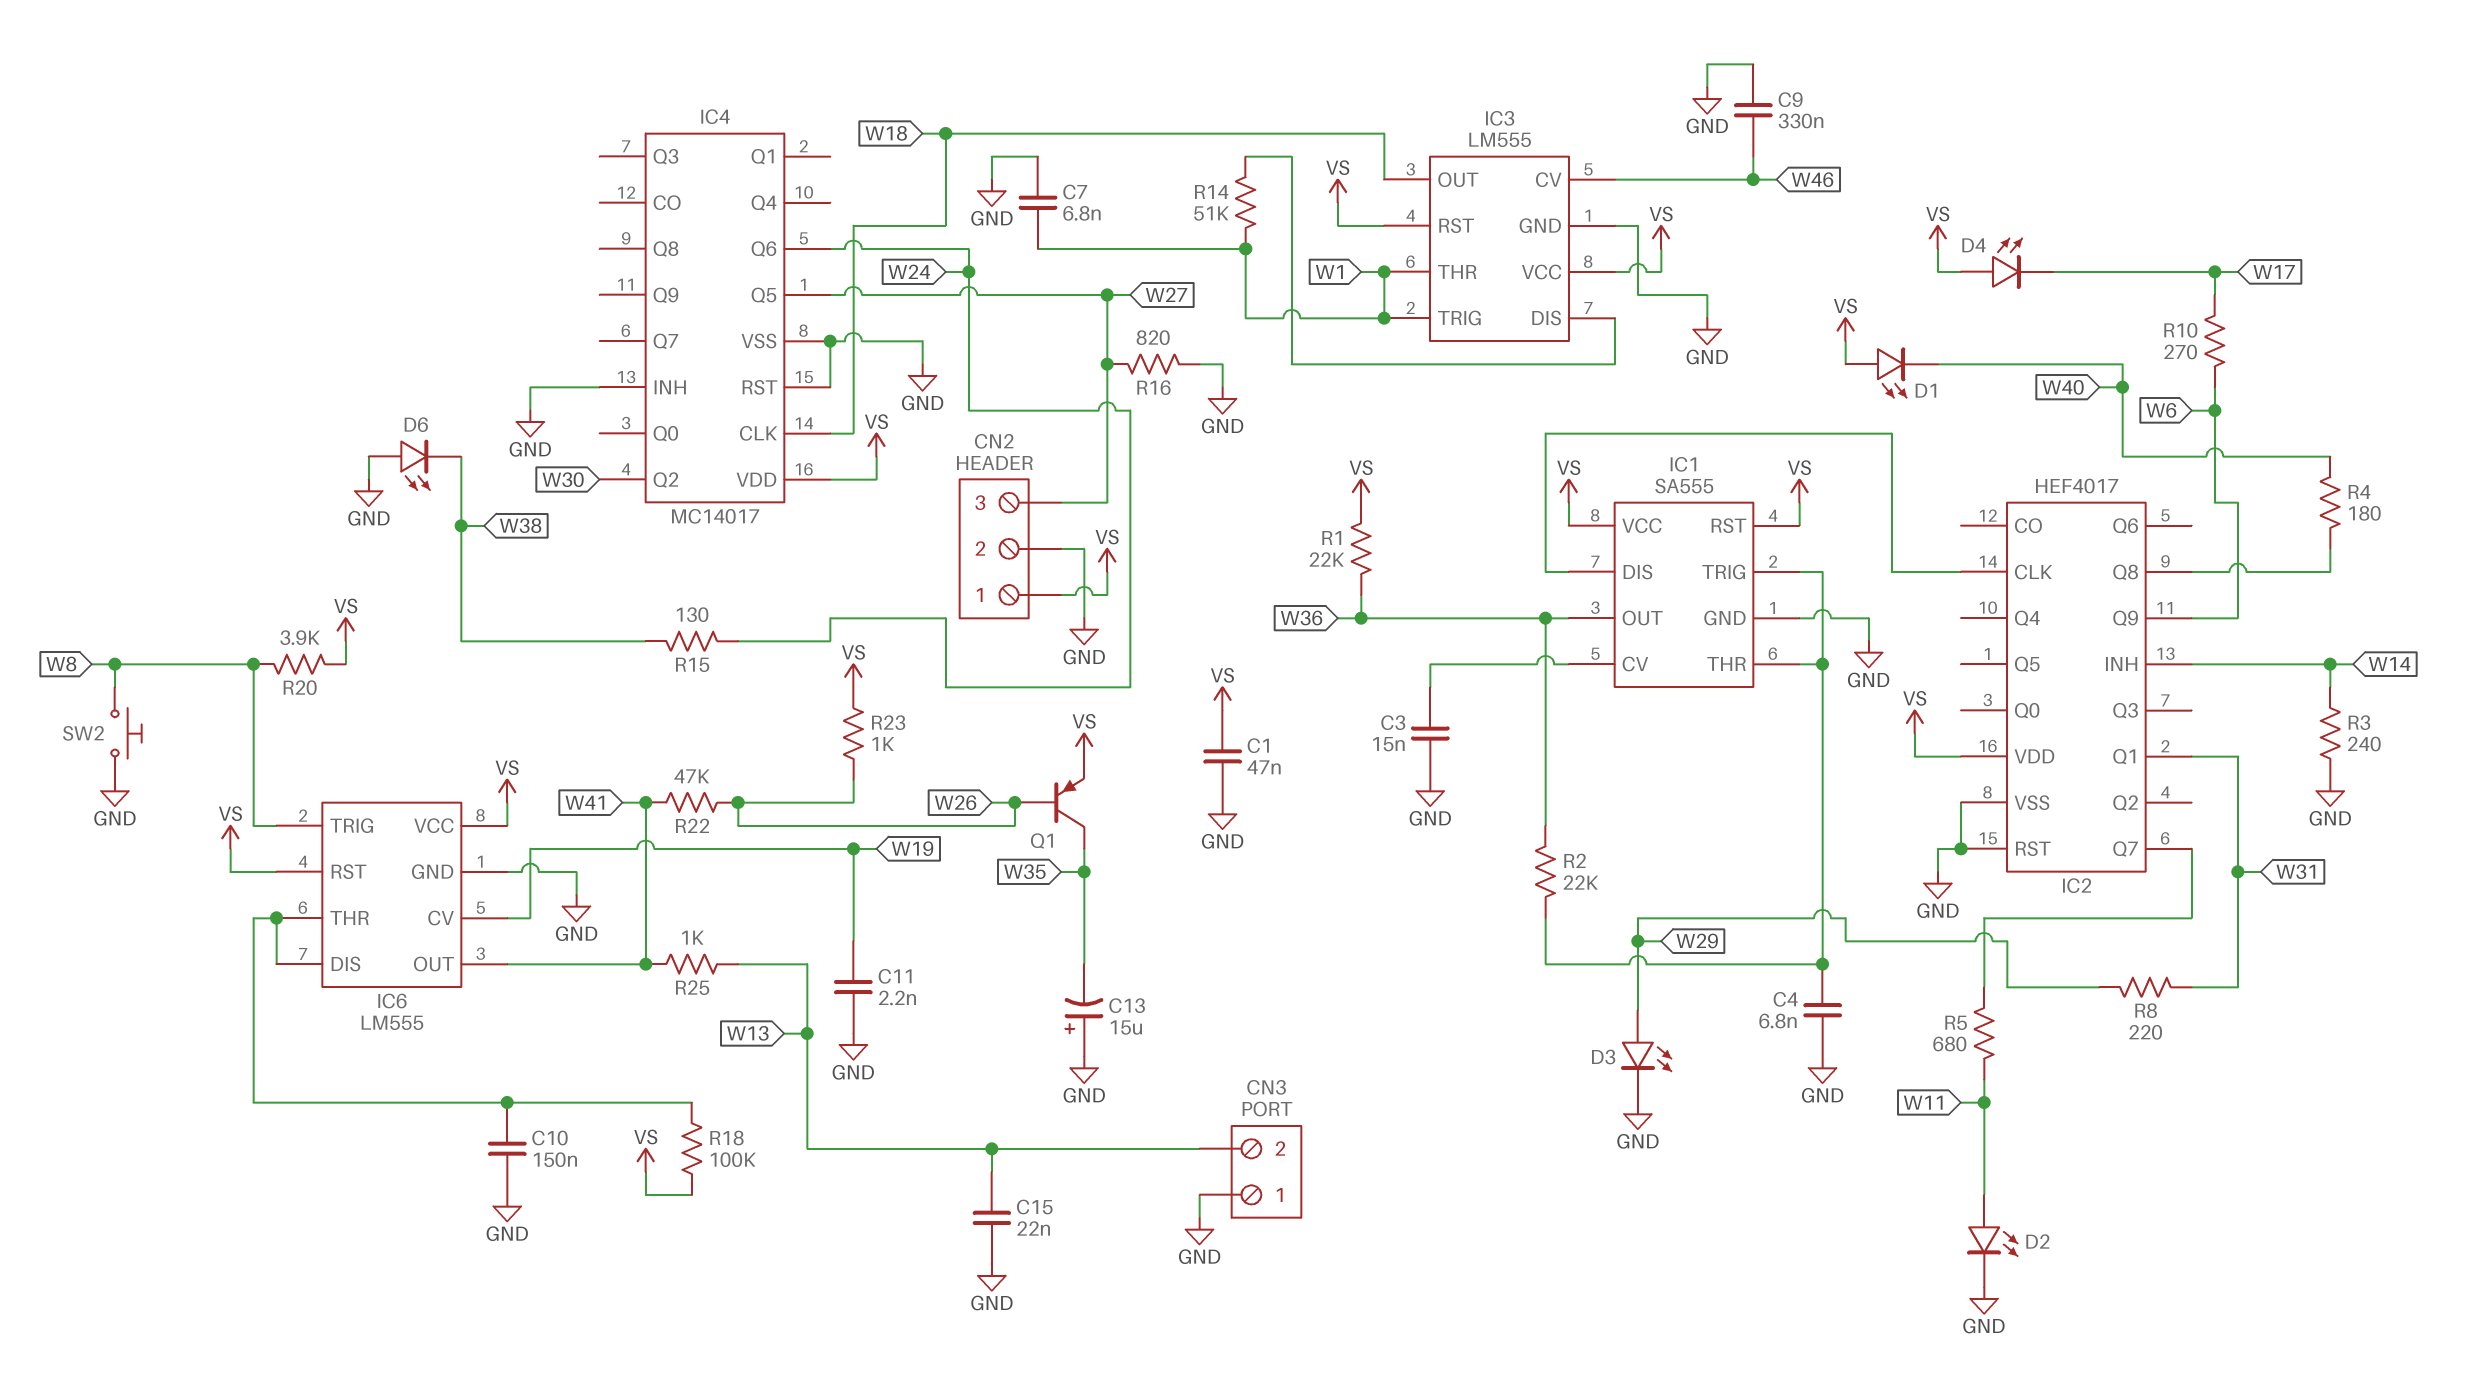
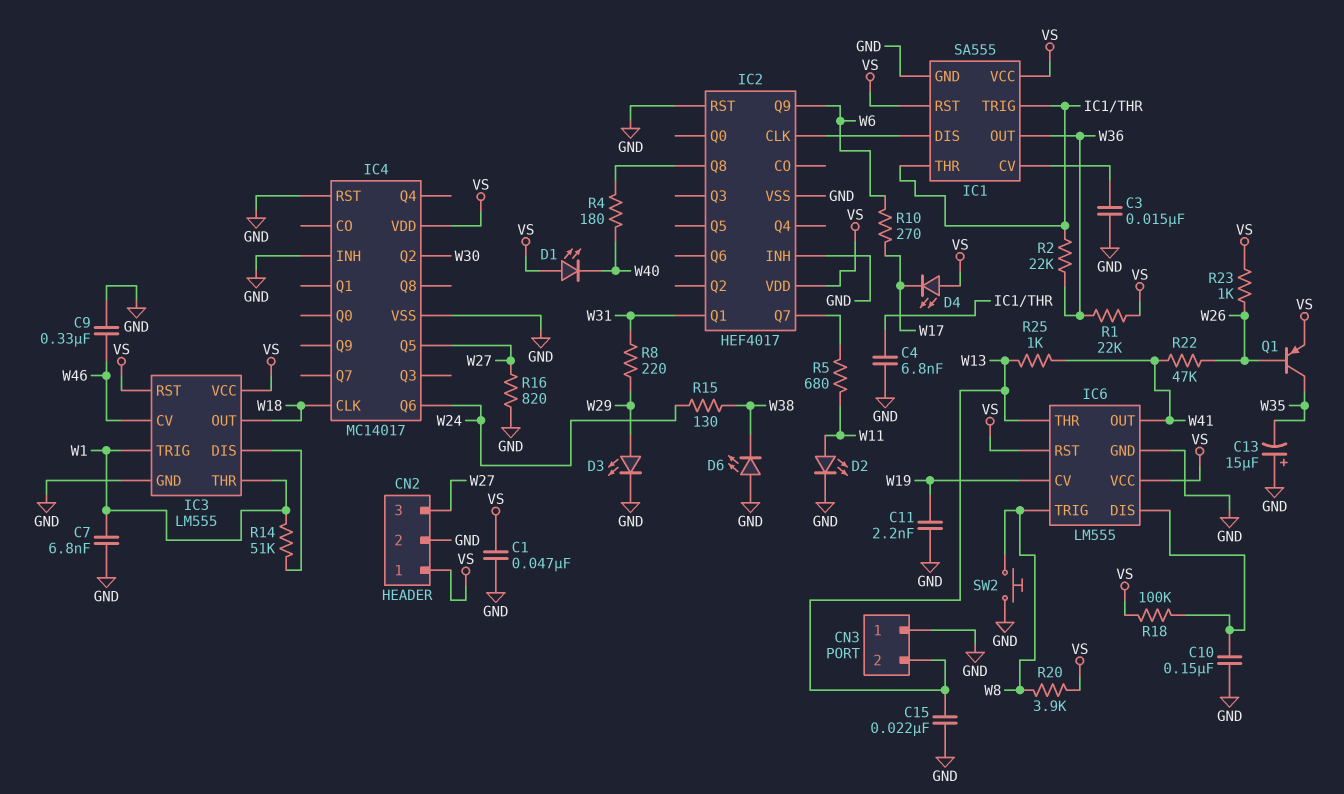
IC2 pin INH: W14 -> GND
IC6 pin THR: IC6/DIS -> W13
R3: 240 (GND, W14) -> none

